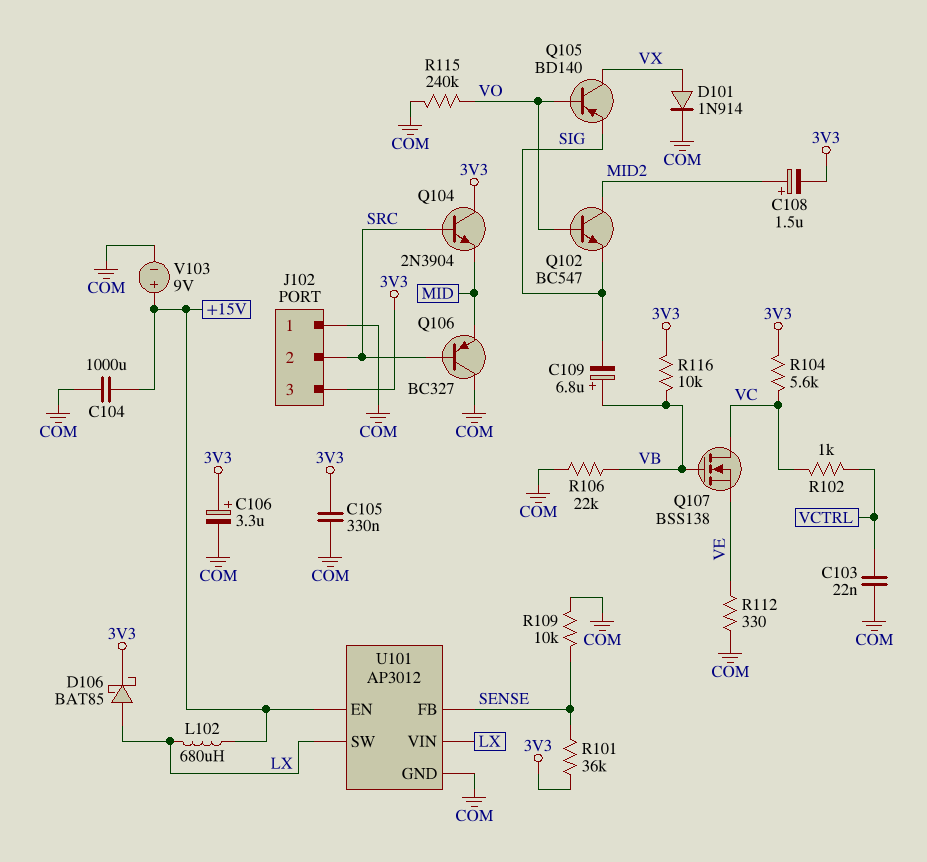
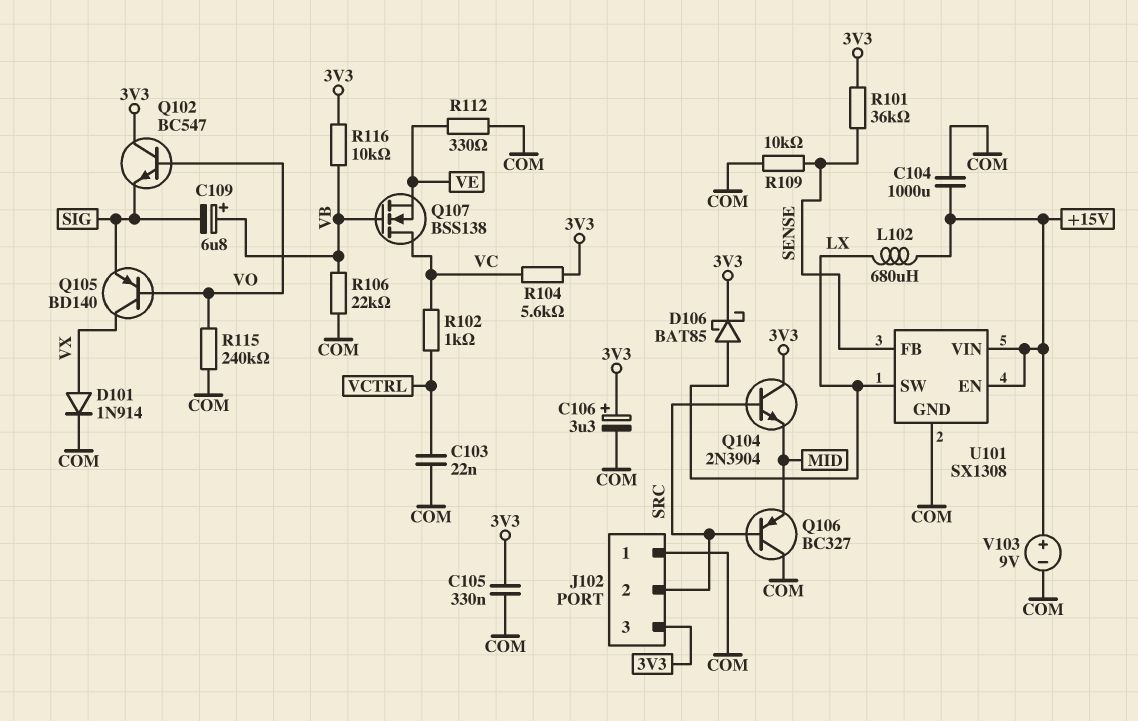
C108: 1.5uF (plus MID2, minus 3V3) -> none
Q102: NPN BC547 (B VO, C MID2, E SIG) -> NPN BC547 (B VO, C 3V3, E SIG)
U101: AP3012 -> SX1308
U101 pin VIN: LX -> +15V

